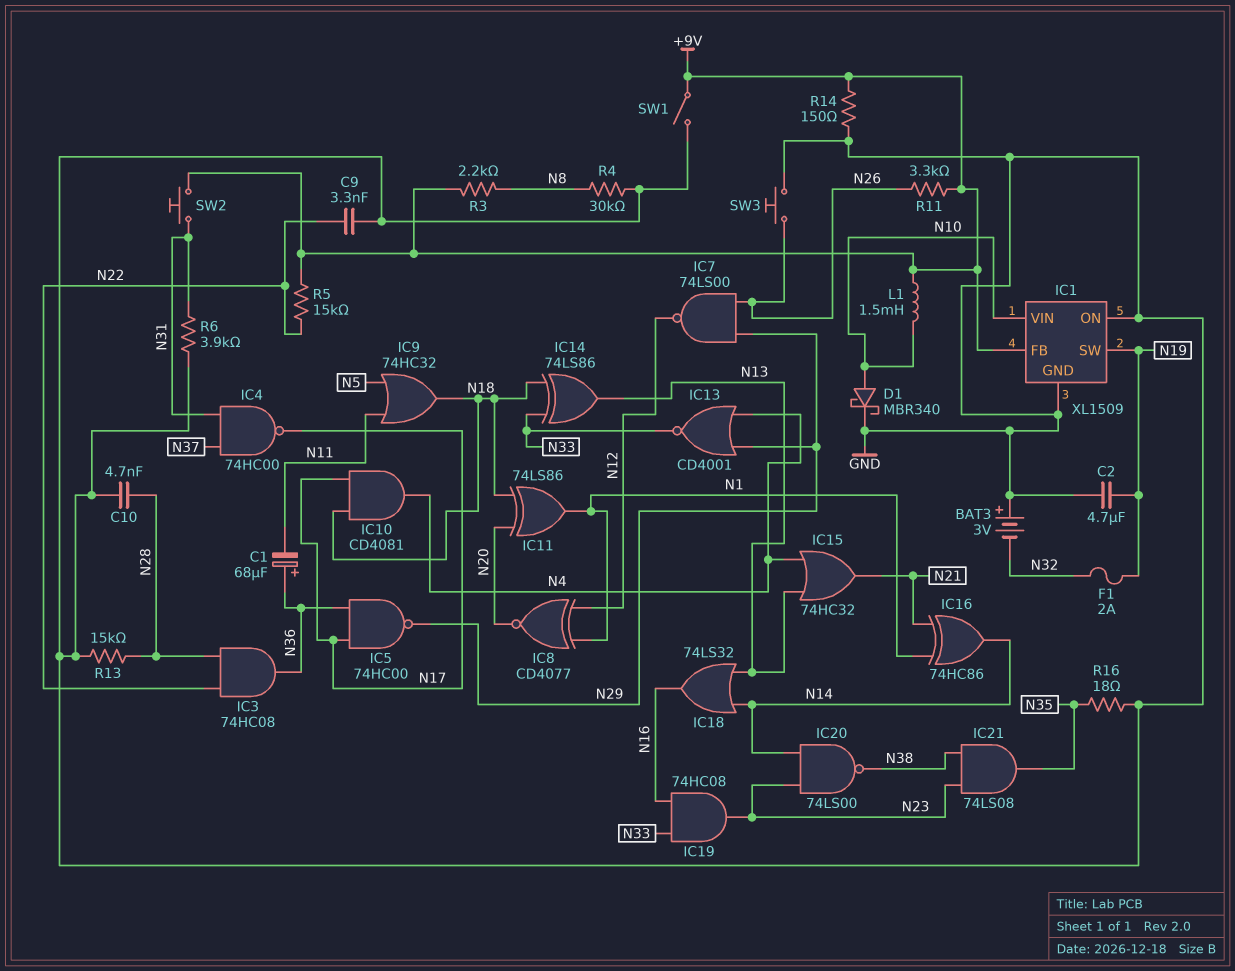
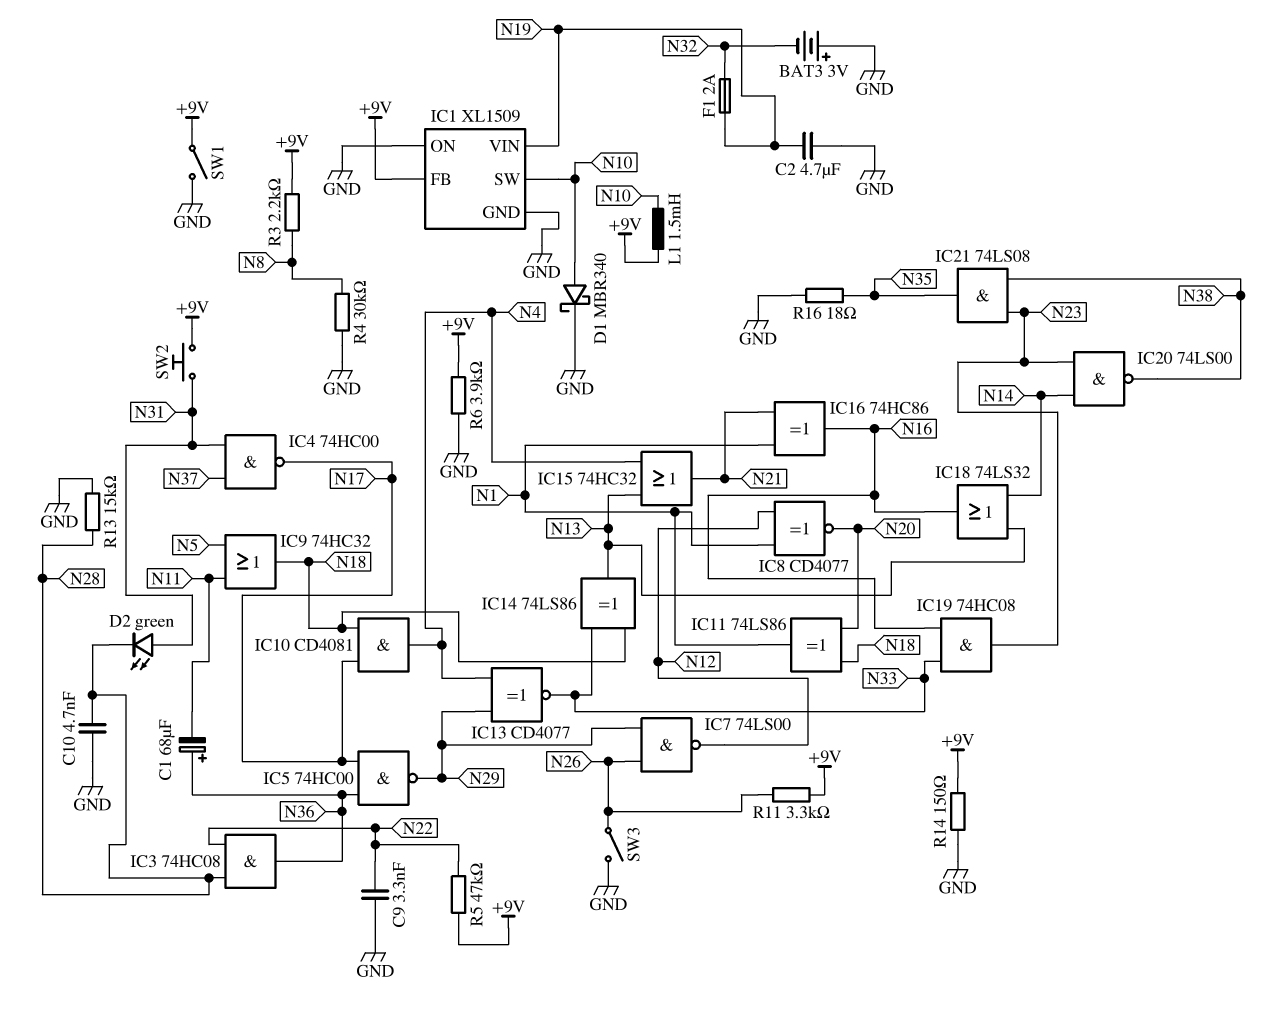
D2: none -> LED green (A N31, K N28)
IC1 pin SW: N19 -> N10
IC1 pin VIN: N10 -> N19
IC13: NOR CD4001 (in N4, in N29, out N33) -> XNOR CD4077 (in N4, in N29, out N33)
IC16: XOR 74HC86 (in N1, in N21, out N14) -> XOR 74HC86 (in N1, in N21, out N16)
R5: 15k (+9V, N22) -> 47k (+9V, N22)
R6: 3.9k (GND, N31) -> 3.9k (+9V, GND)
SW3: button (GND, N26) -> switch (GND, N26)

